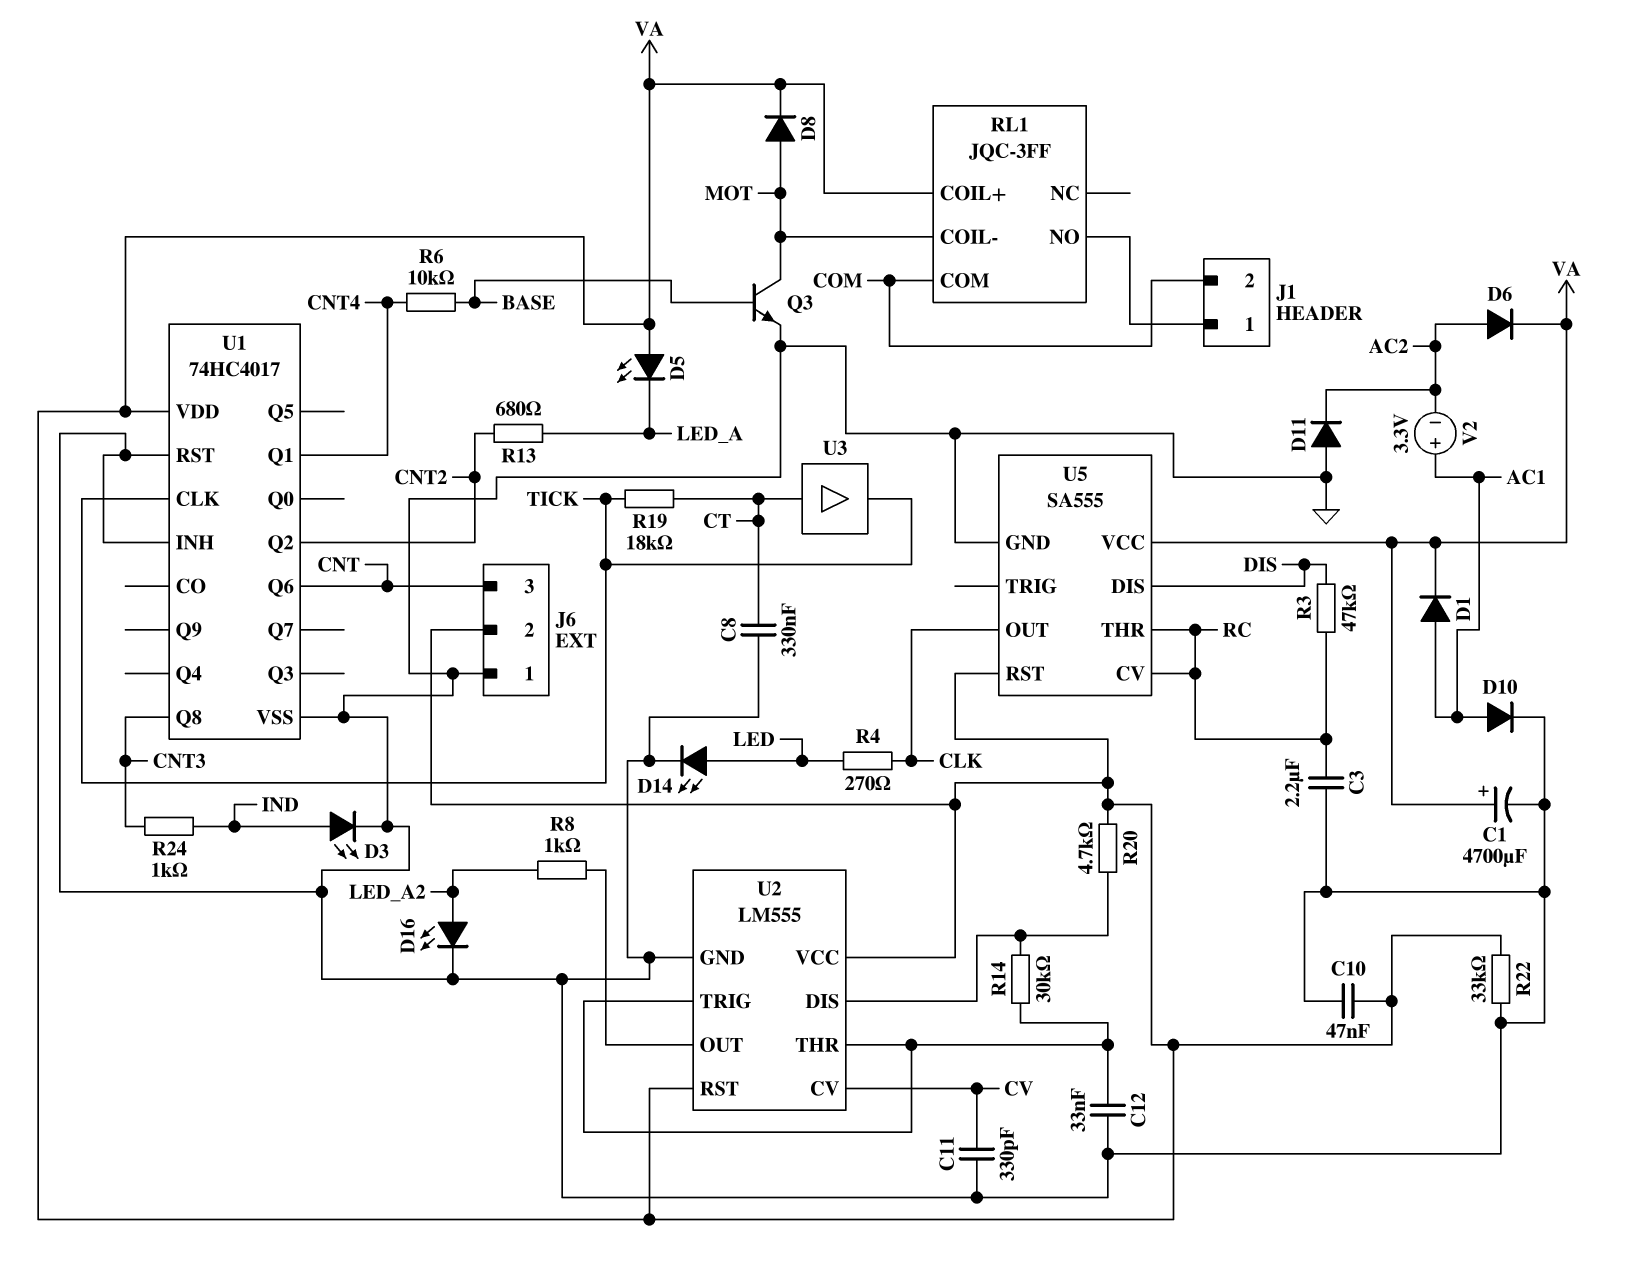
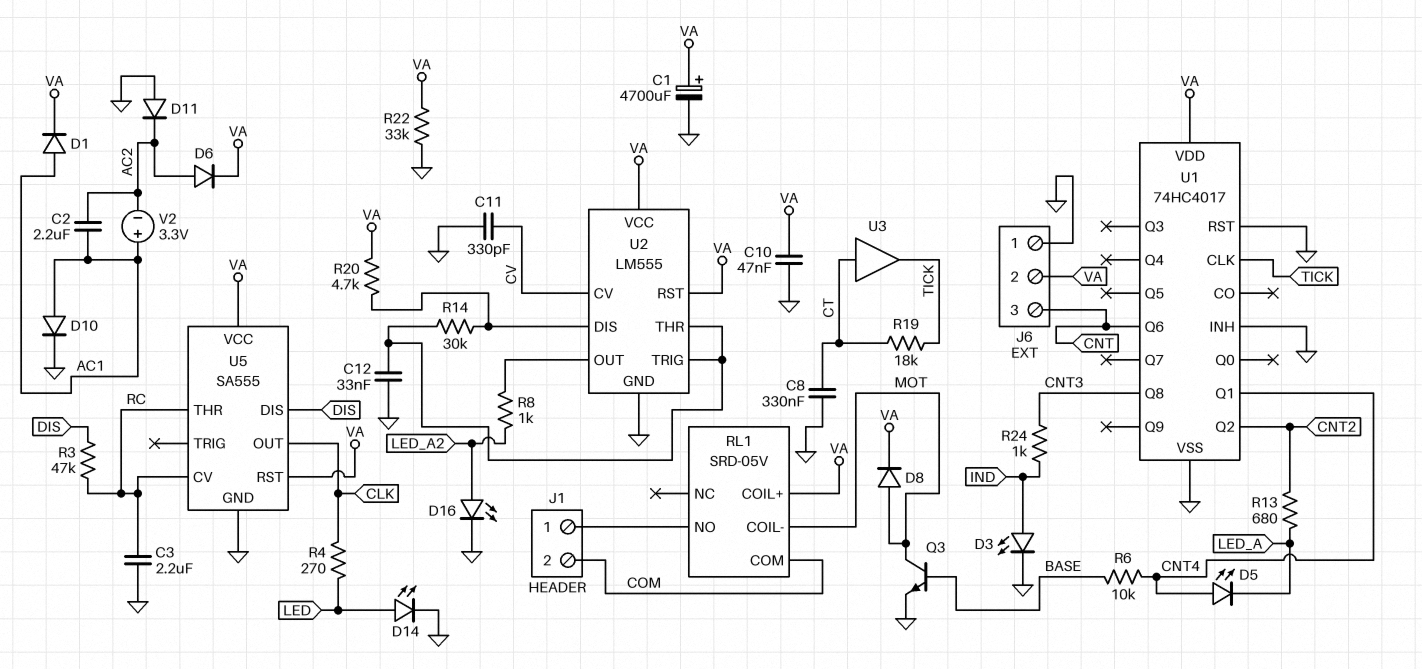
C2: none -> 2.2uF (AC1, AC2)
D5: LED (A VA, K LED_A) -> LED (A CNT4, K LED_A)
RL1: JQC-3FF -> SRD-05V

